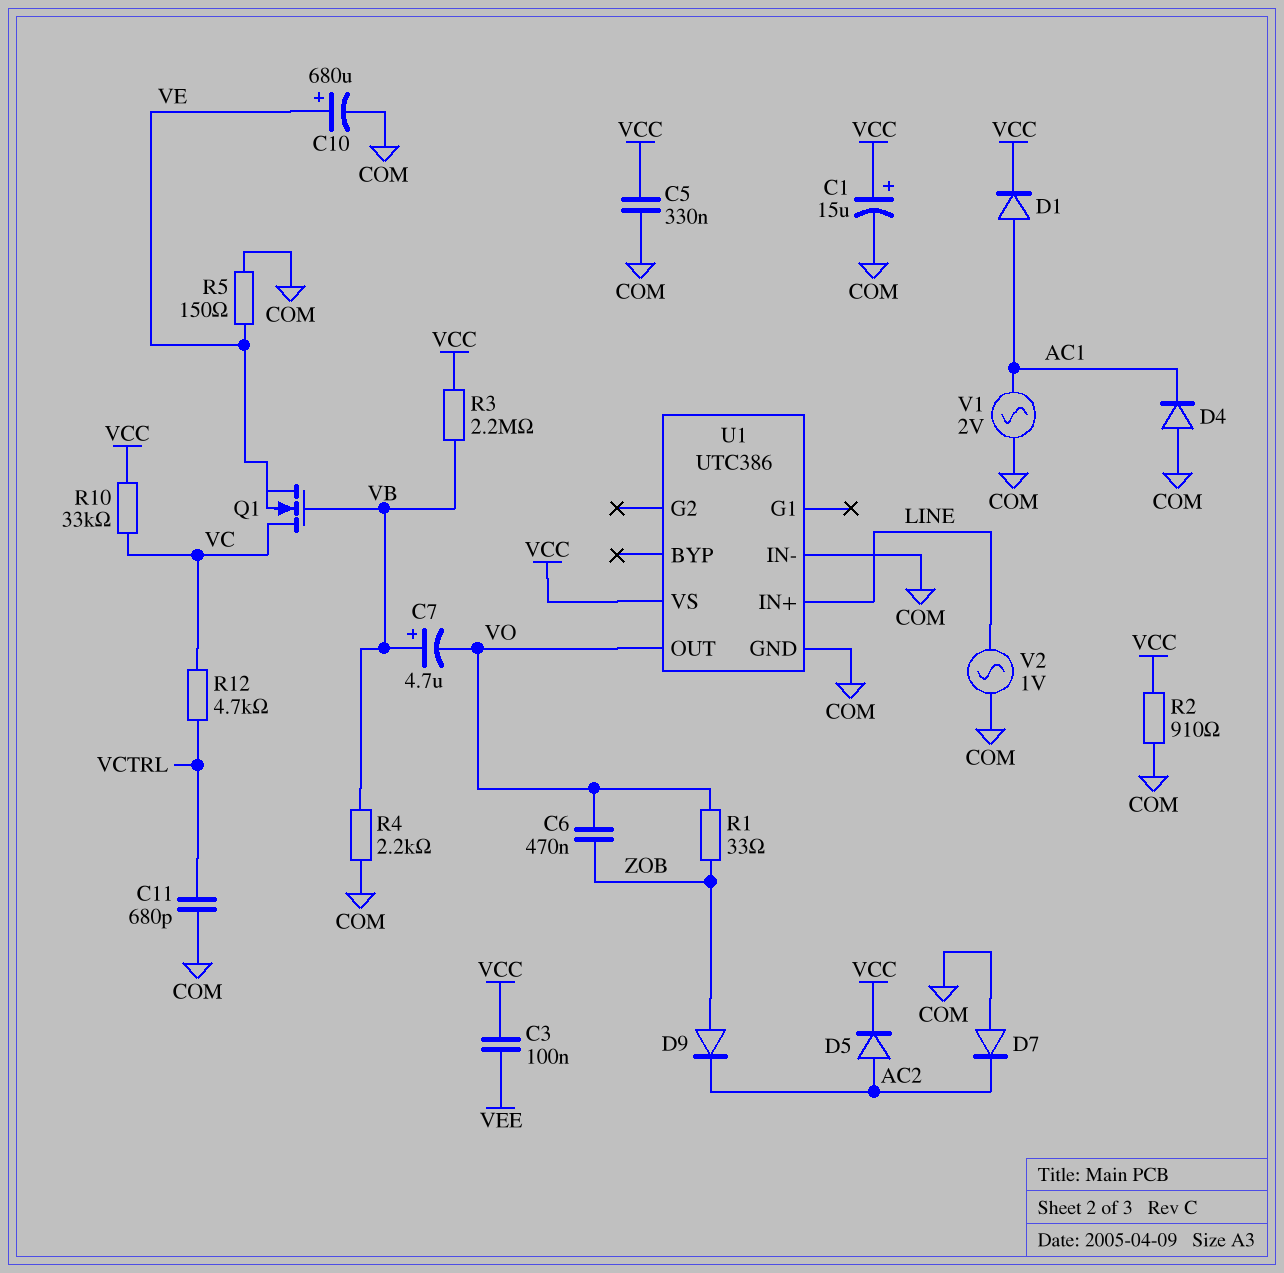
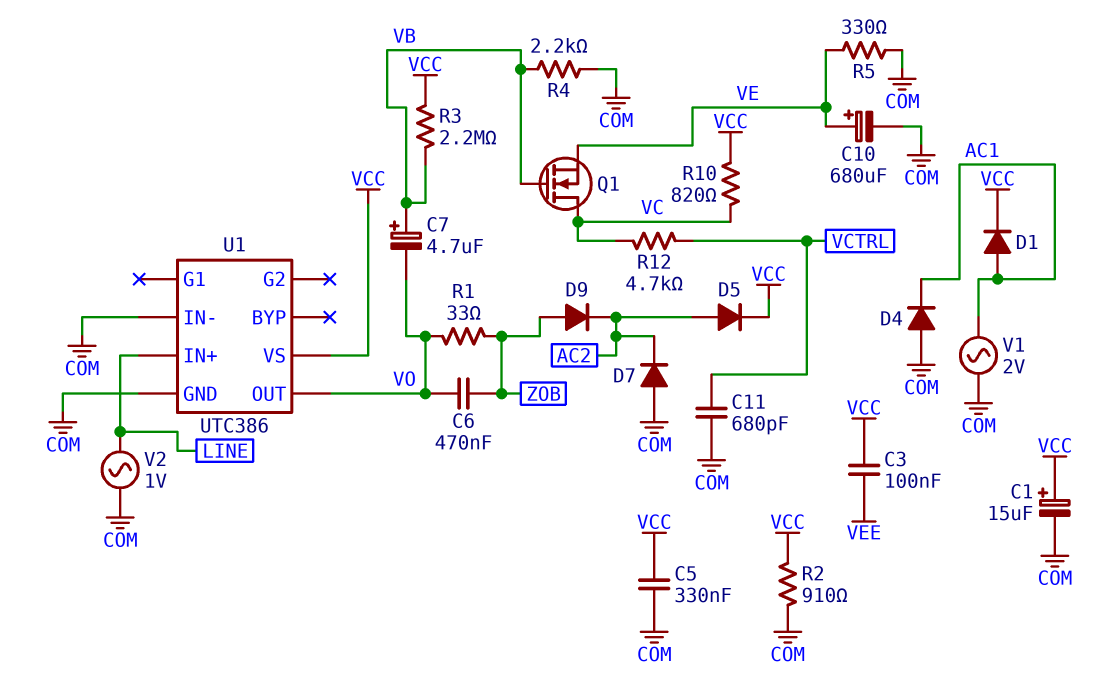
R5: 150 (COM, VE) -> 330 (COM, VE)
R10: 33k (VC, VCC) -> 820 (VC, VCC)

